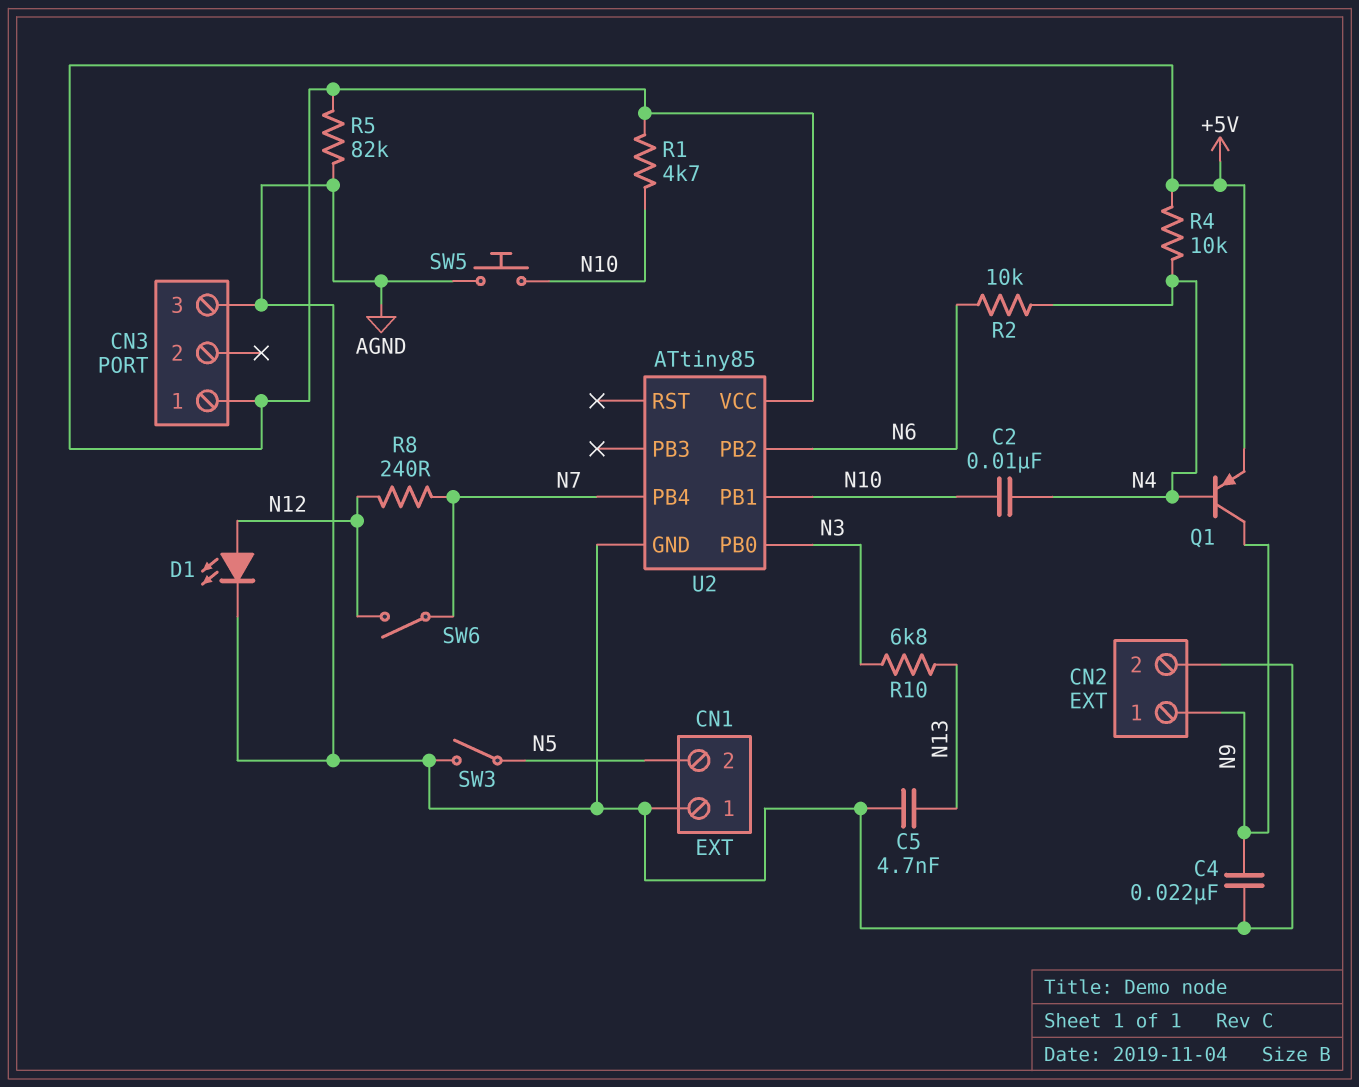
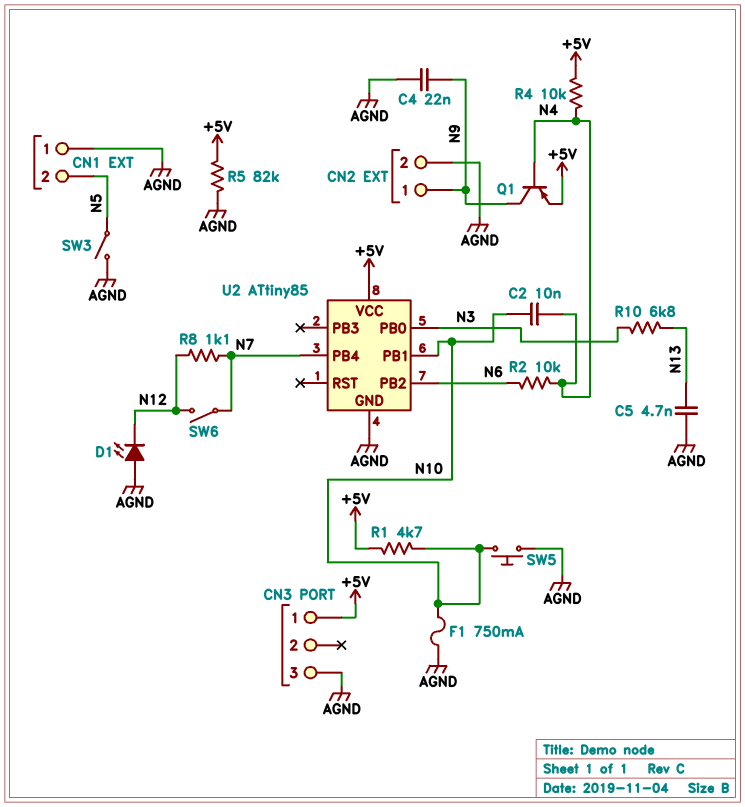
D1: LED (A N12, K AGND) -> LED (A AGND, K N12)
F1: none -> 750mA (AGND, N10)
R8: 240 (N7, N12) -> 1.1k (N7, N12)

